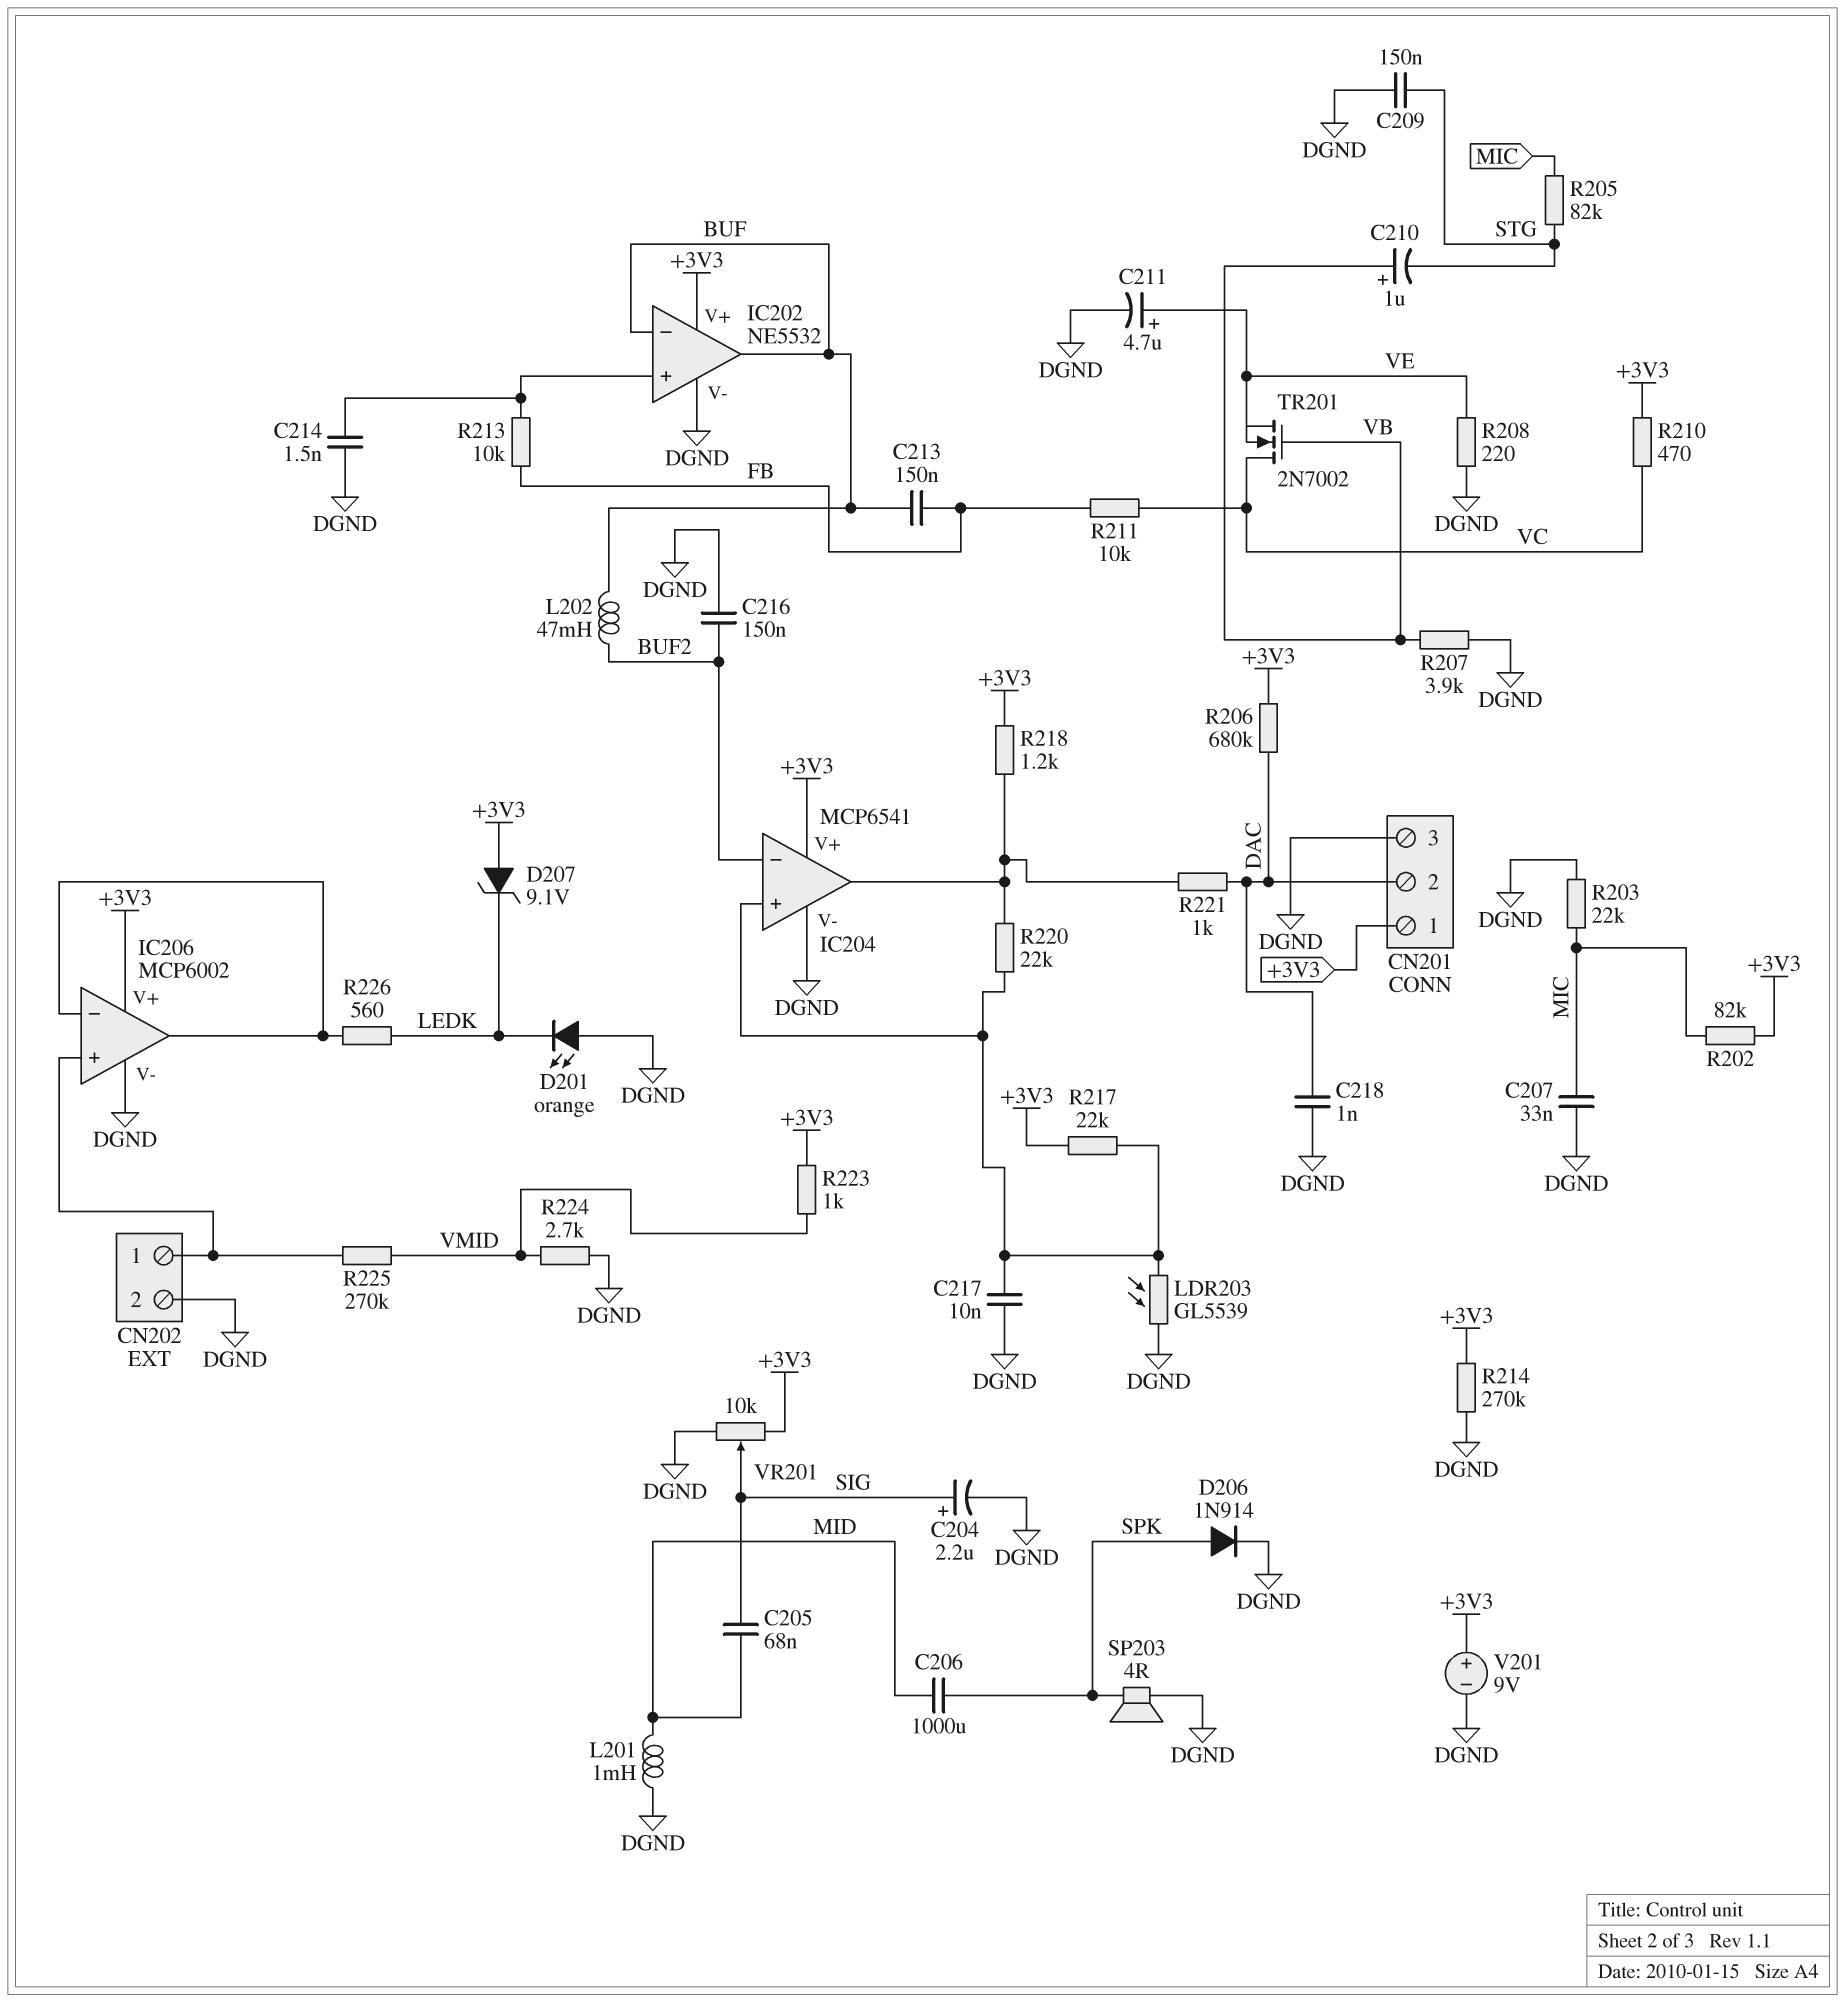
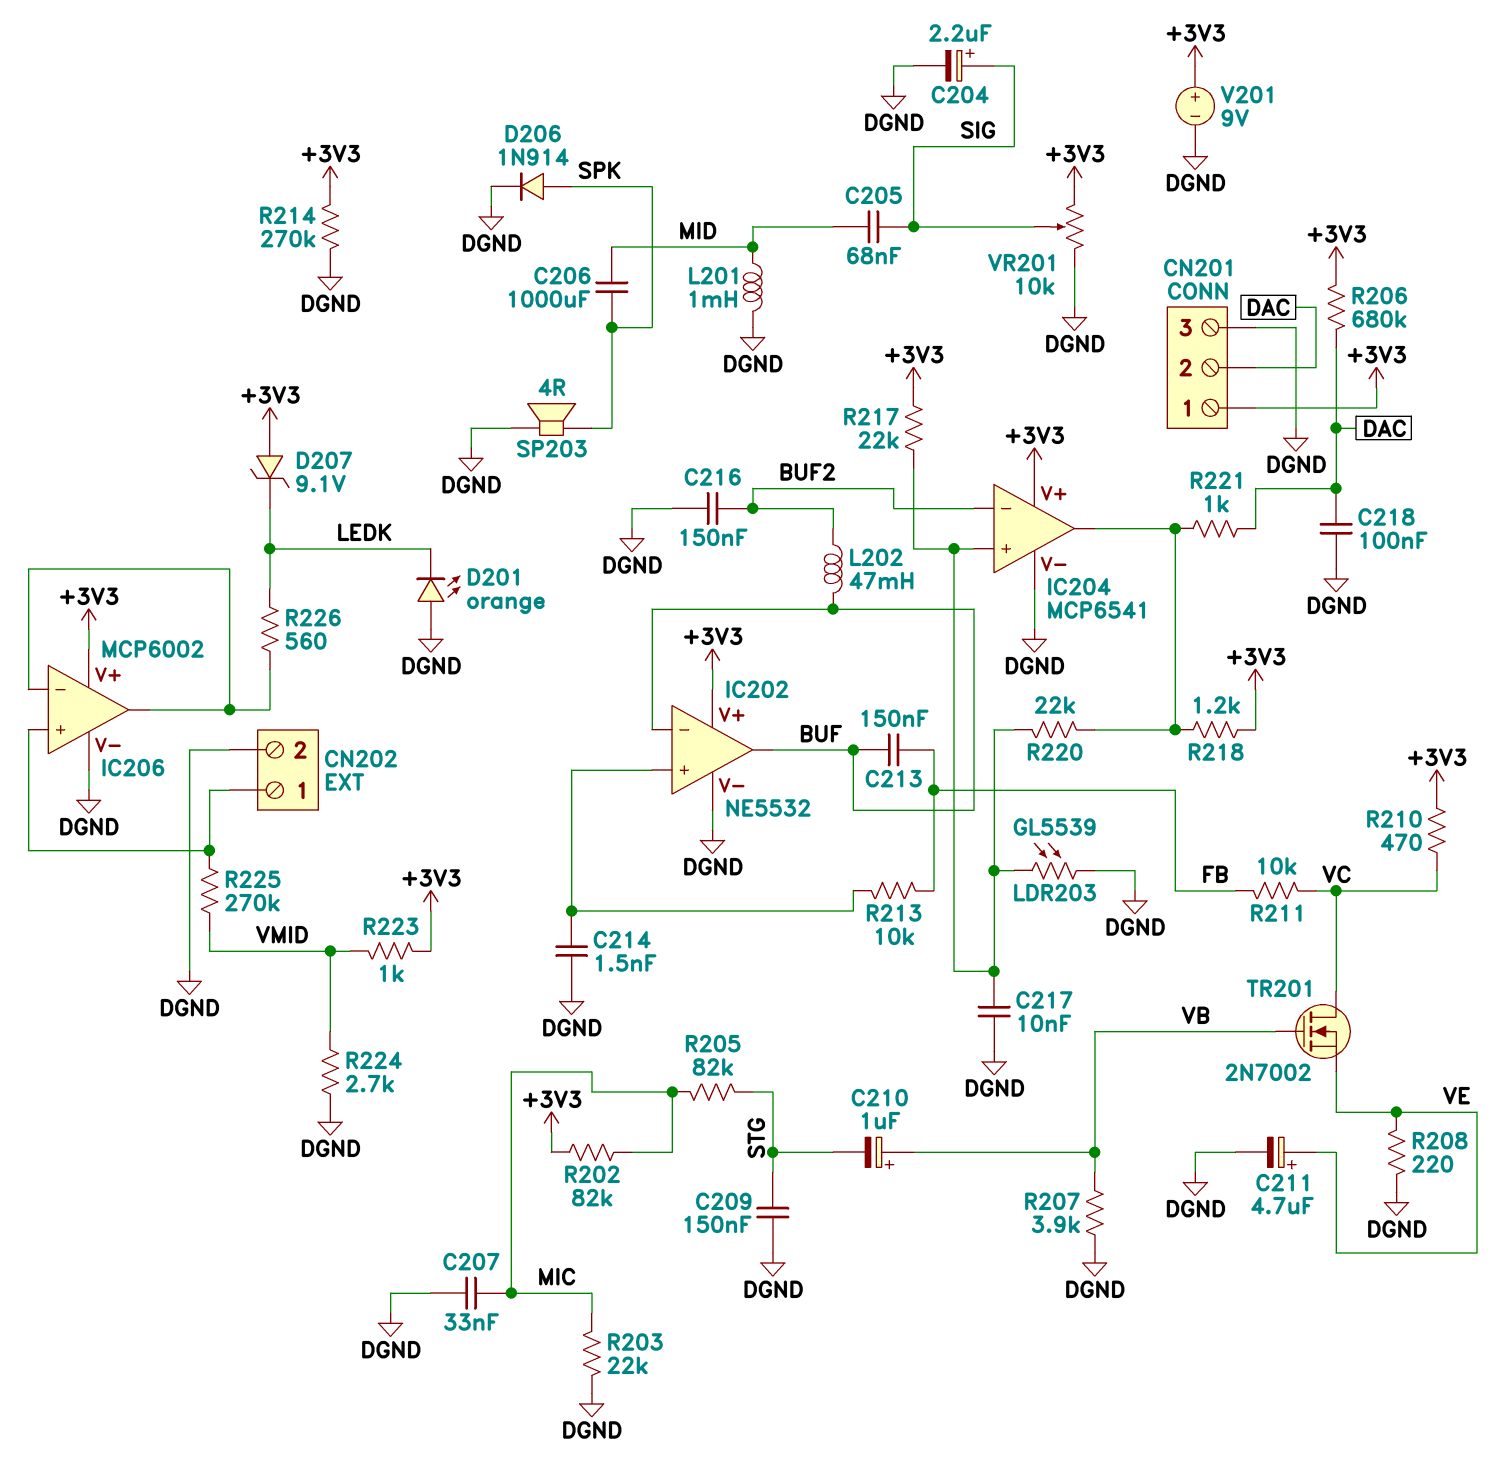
C218: 1nF (DAC, DGND) -> 100nF (DAC, DGND)

